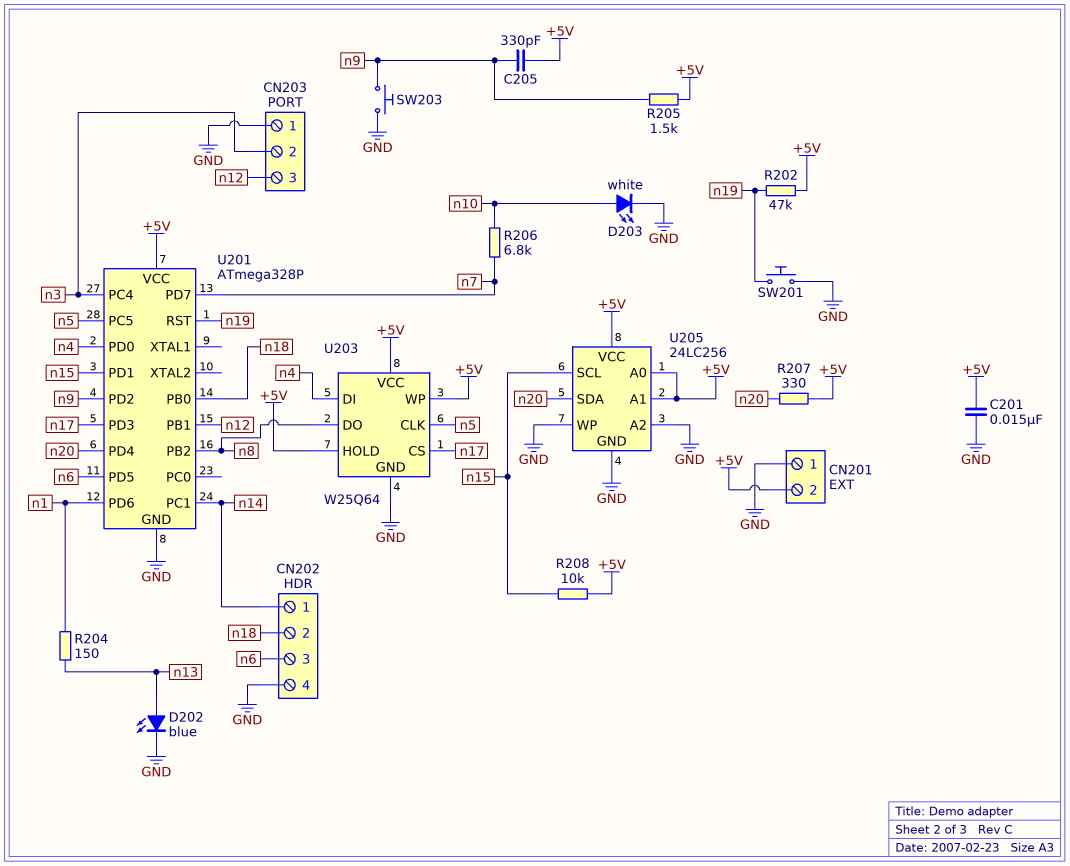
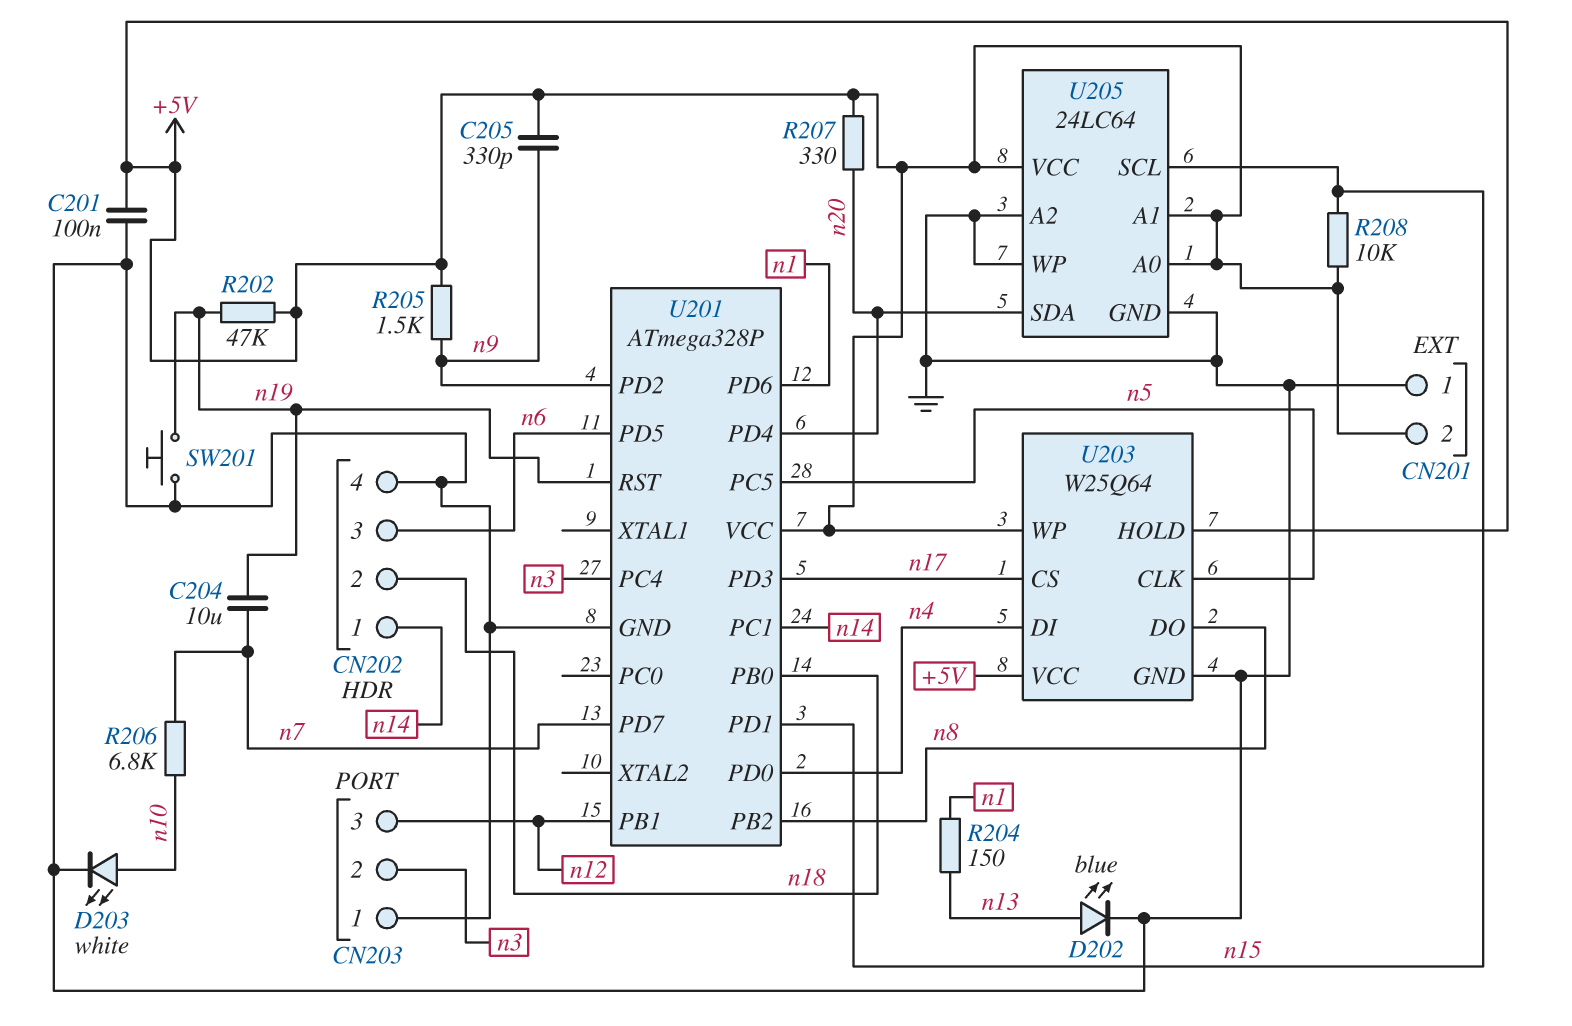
C201: 15nF (+5V, GND) -> 100nF (+5V, GND)
C204: none -> 10uF (n7, n19)
SW203: button (GND, n9) -> none
U205: 24LC256 -> 24LC64

